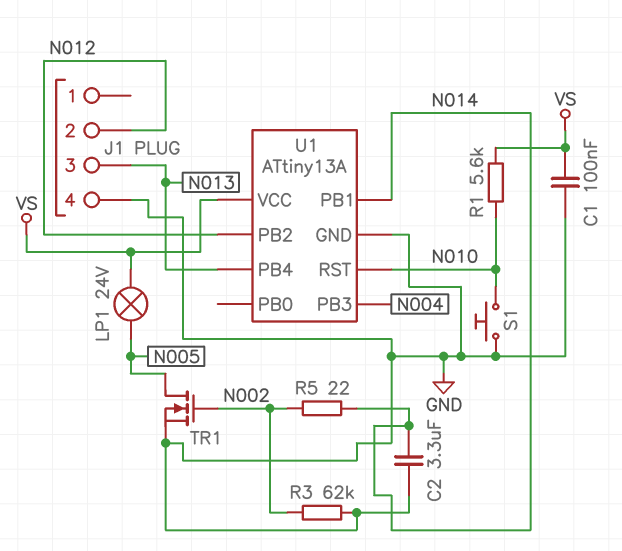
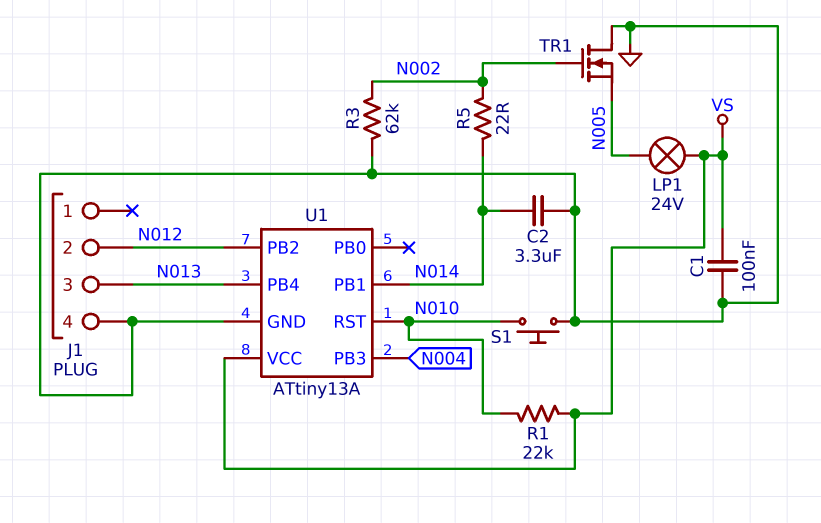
R1: 5.6k (N010, VS) -> 22k (N010, VS)
TR1: NMOS (G N002, D N005, S GND) -> NMOS (G N002, D GND, S N005)

